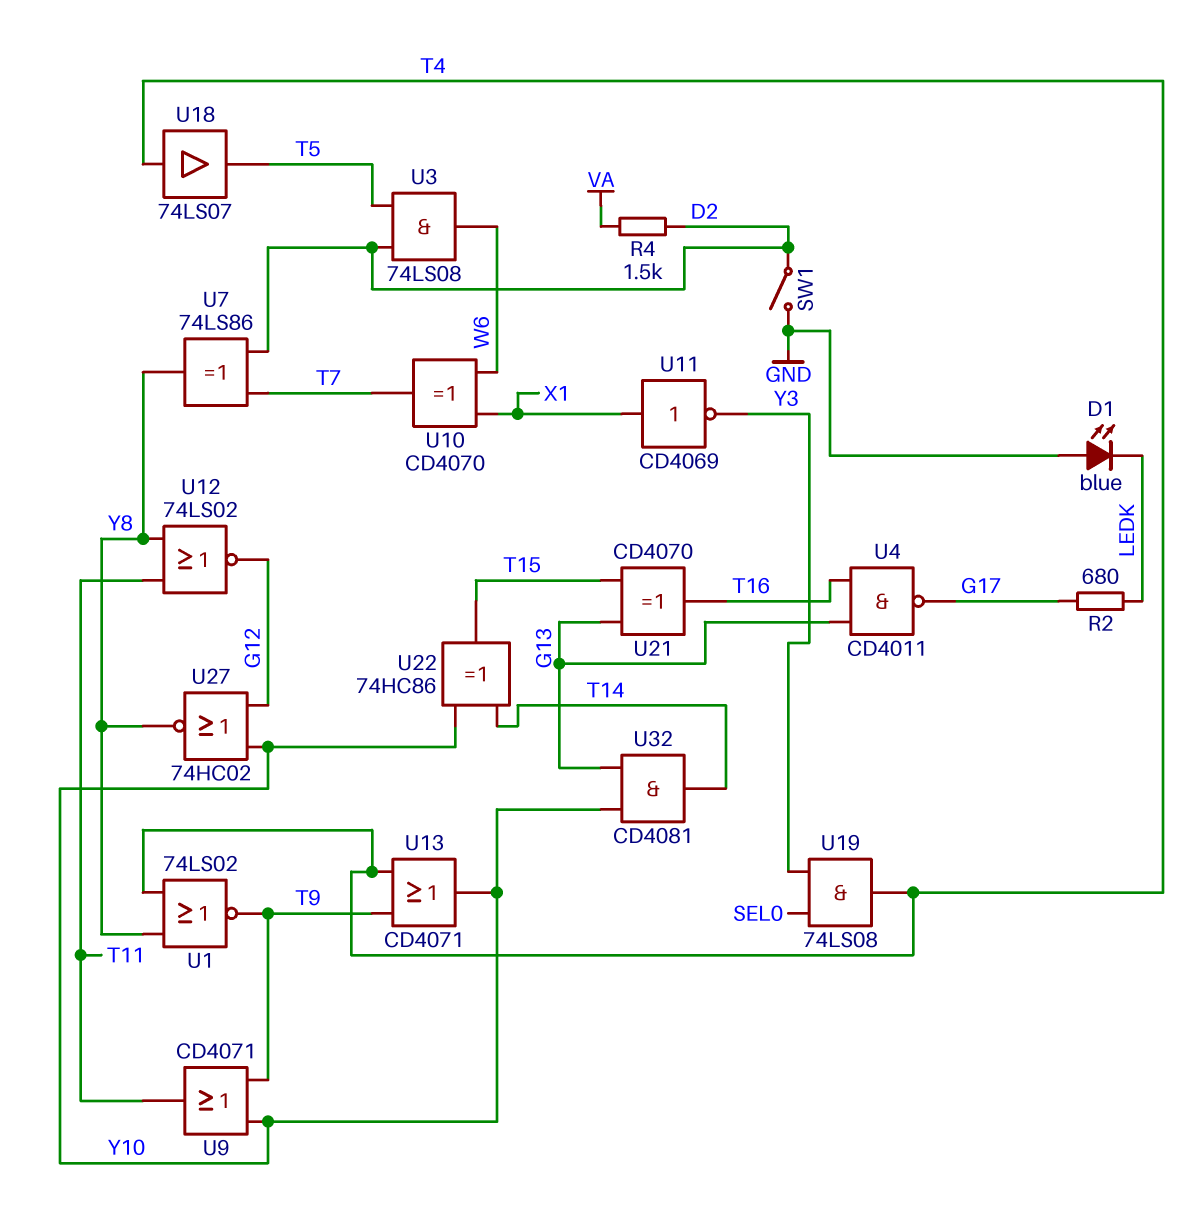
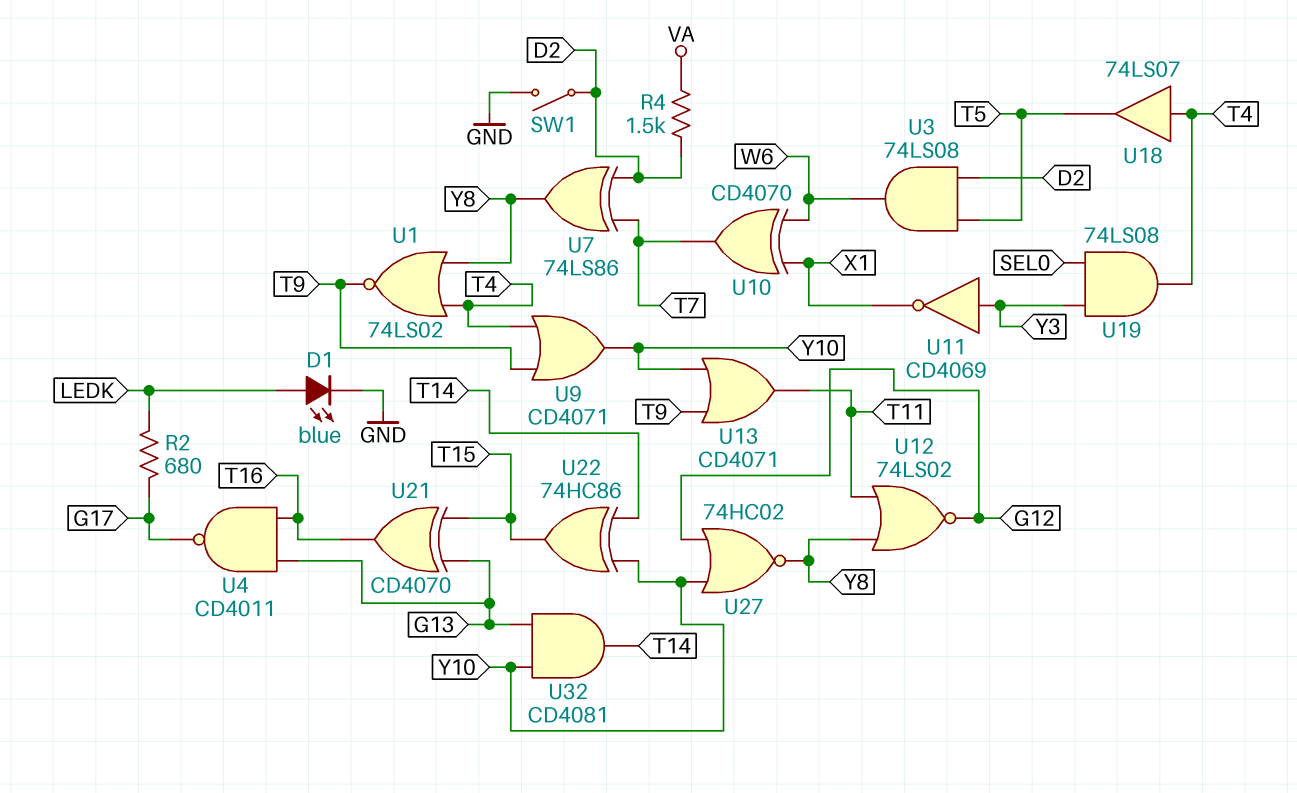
D1: LED blue (A GND, K LEDK) -> LED blue (A LEDK, K GND)
U9: OR CD4071 (in T9, in Y10, out T11) -> OR CD4071 (in T4, in T9, out Y10)
U11: NOT CD4069 (in X1, out Y3) -> NOT CD4069 (in Y3, out X1)
U13: OR CD4071 (in T4, in T9, out Y10) -> OR CD4071 (in T9, in Y10, out T11)

